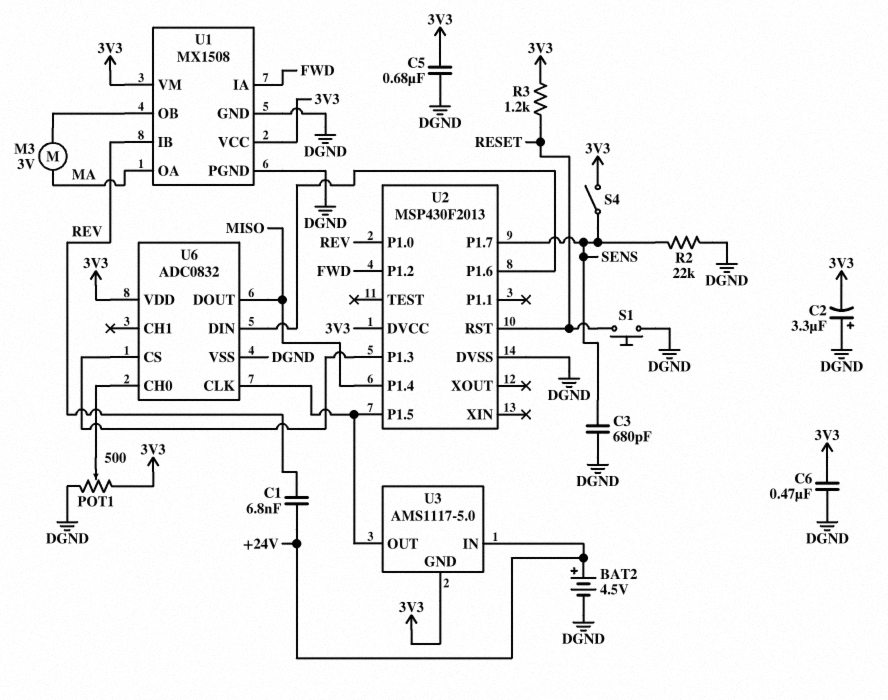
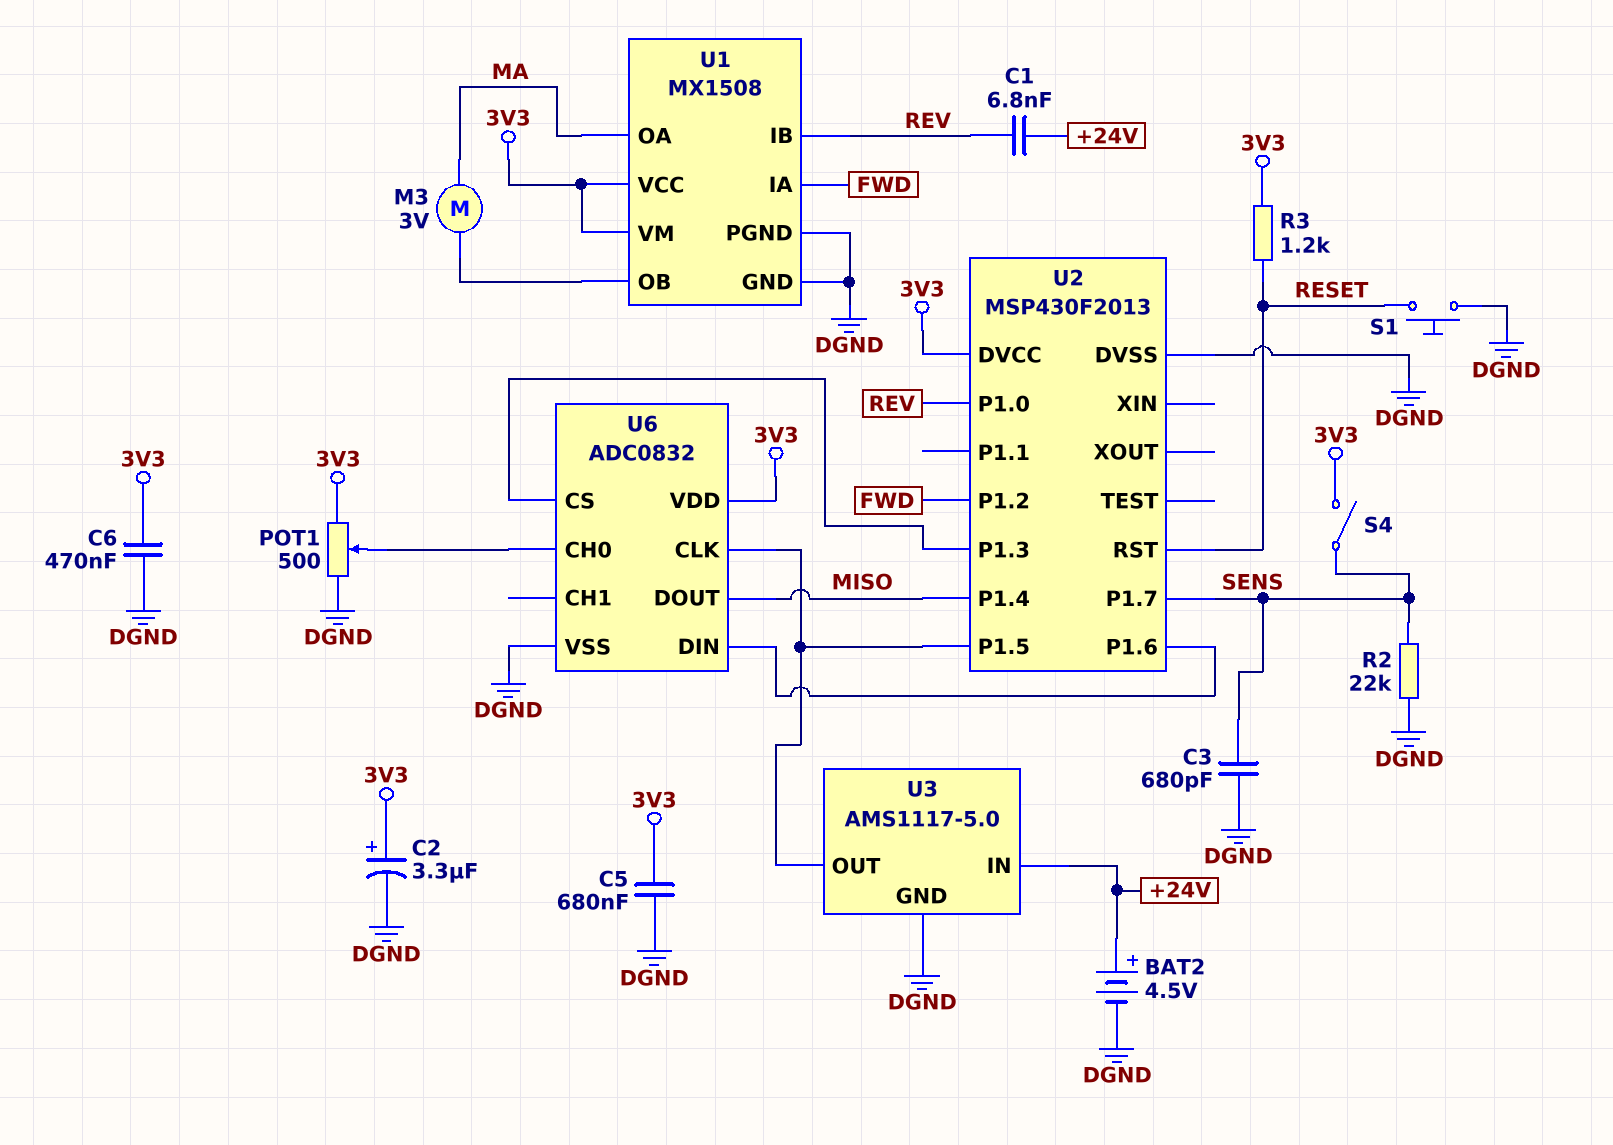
C2: 3.3uF (plus DGND, minus 3V3) -> 3.3uF (plus 3V3, minus DGND)
U3 pin GND: 3V3 -> DGND

